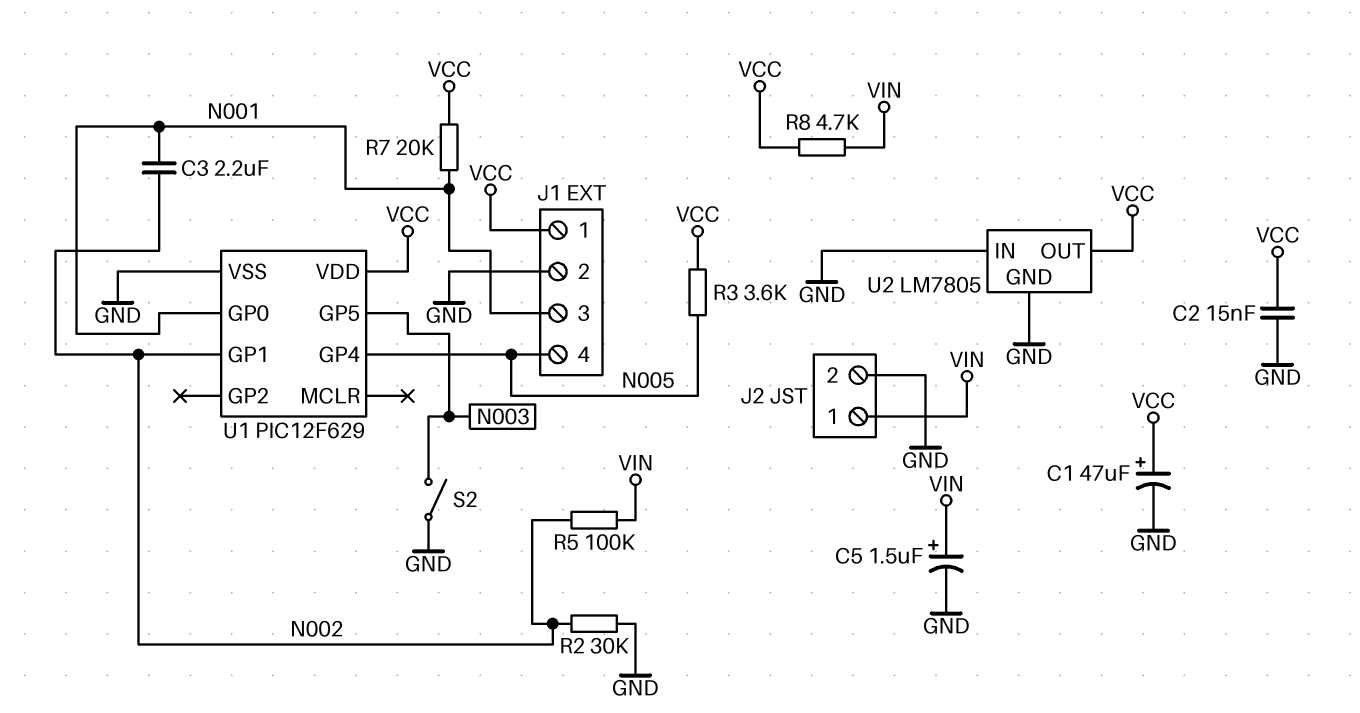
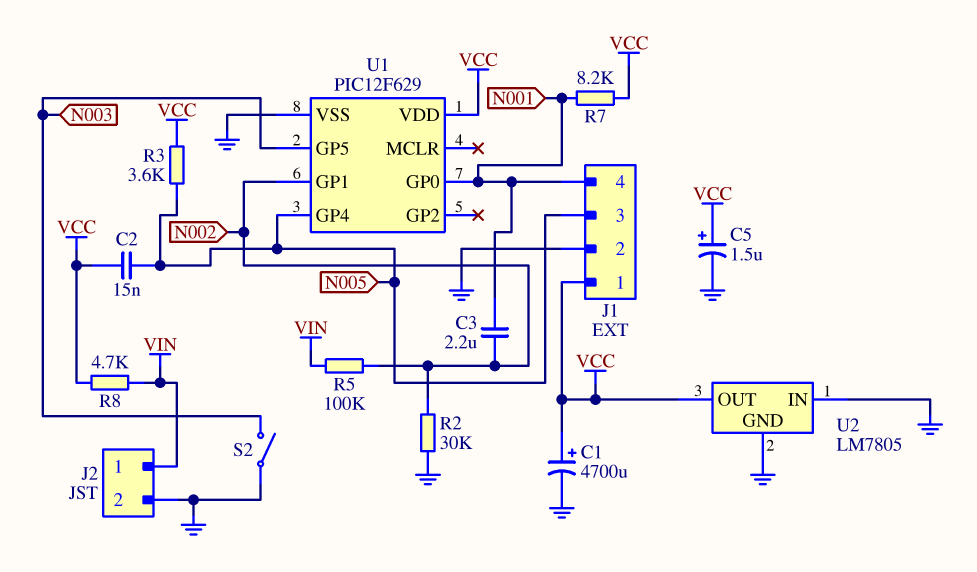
C1: 47uF (plus VCC, minus GND) -> 4700uF (plus VCC, minus GND)
C2: 15nF (GND, VCC) -> 15nF (N005, VCC)
C5: 1.5uF (plus VIN, minus GND) -> 1.5uF (plus VCC, minus GND)
J1 pin 3: N001 -> N005
J1 pin 4: N005 -> N001
R7: 20k (N001, VCC) -> 8.2k (N001, VCC)

